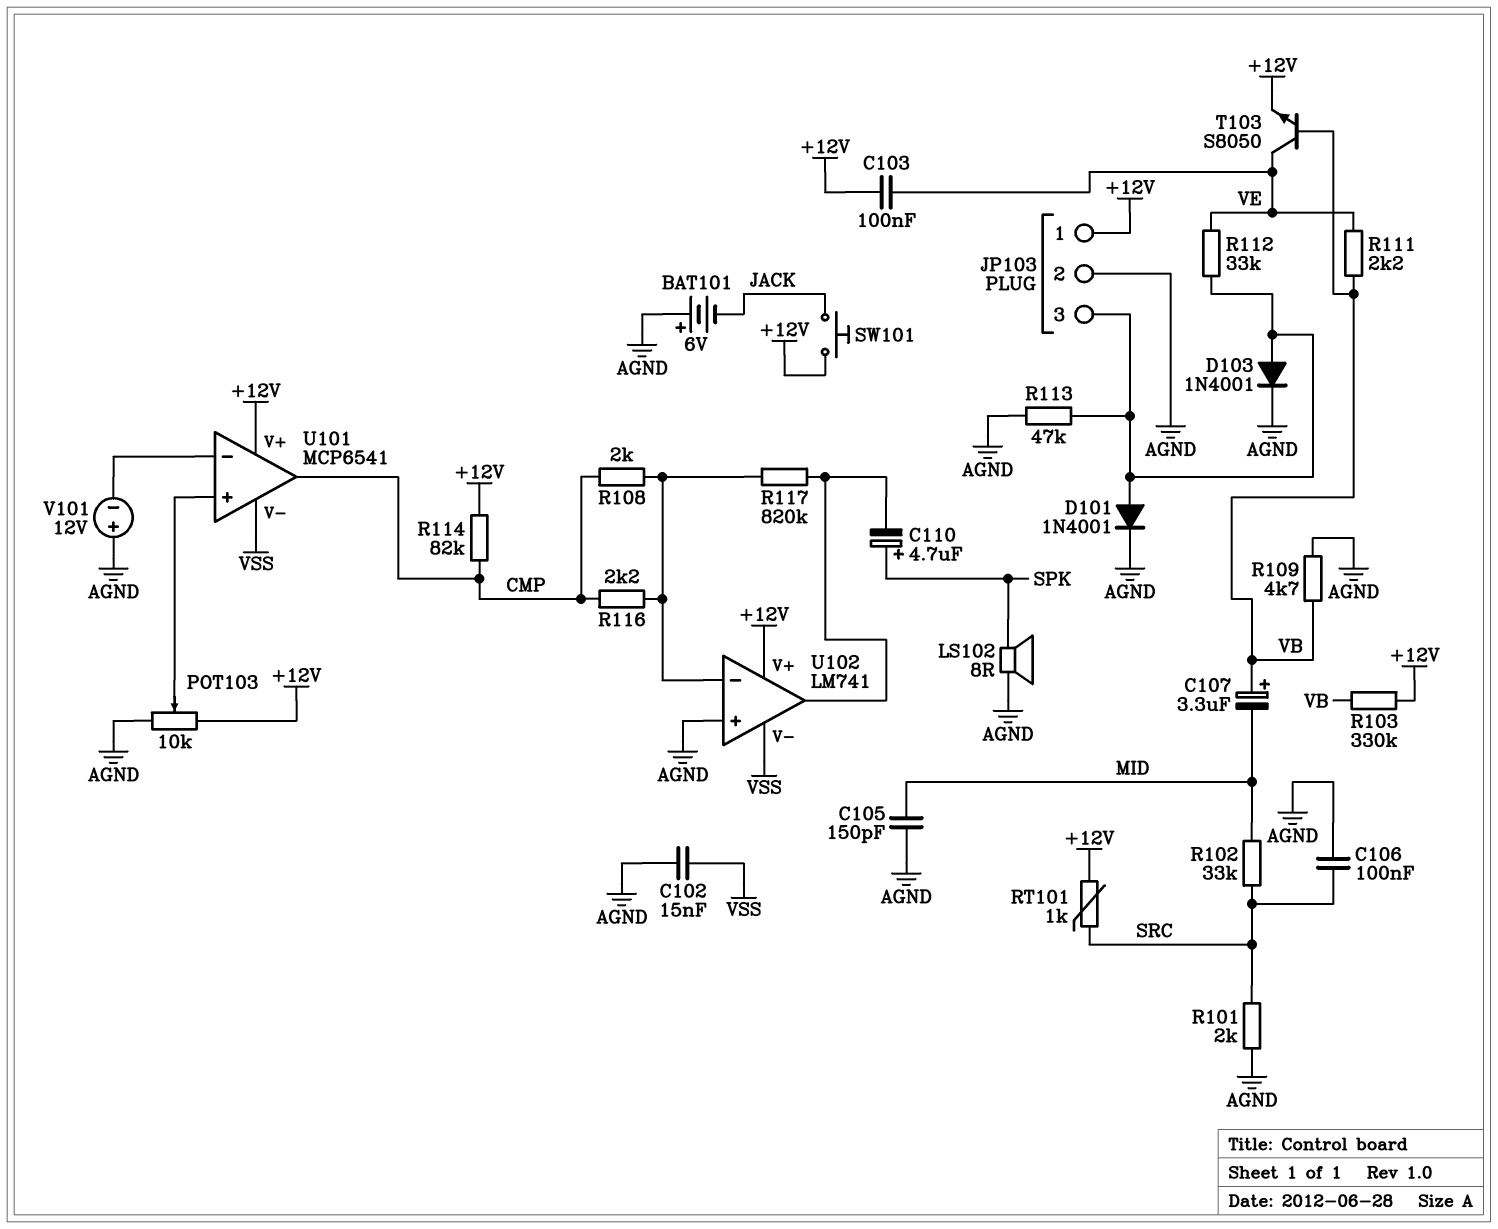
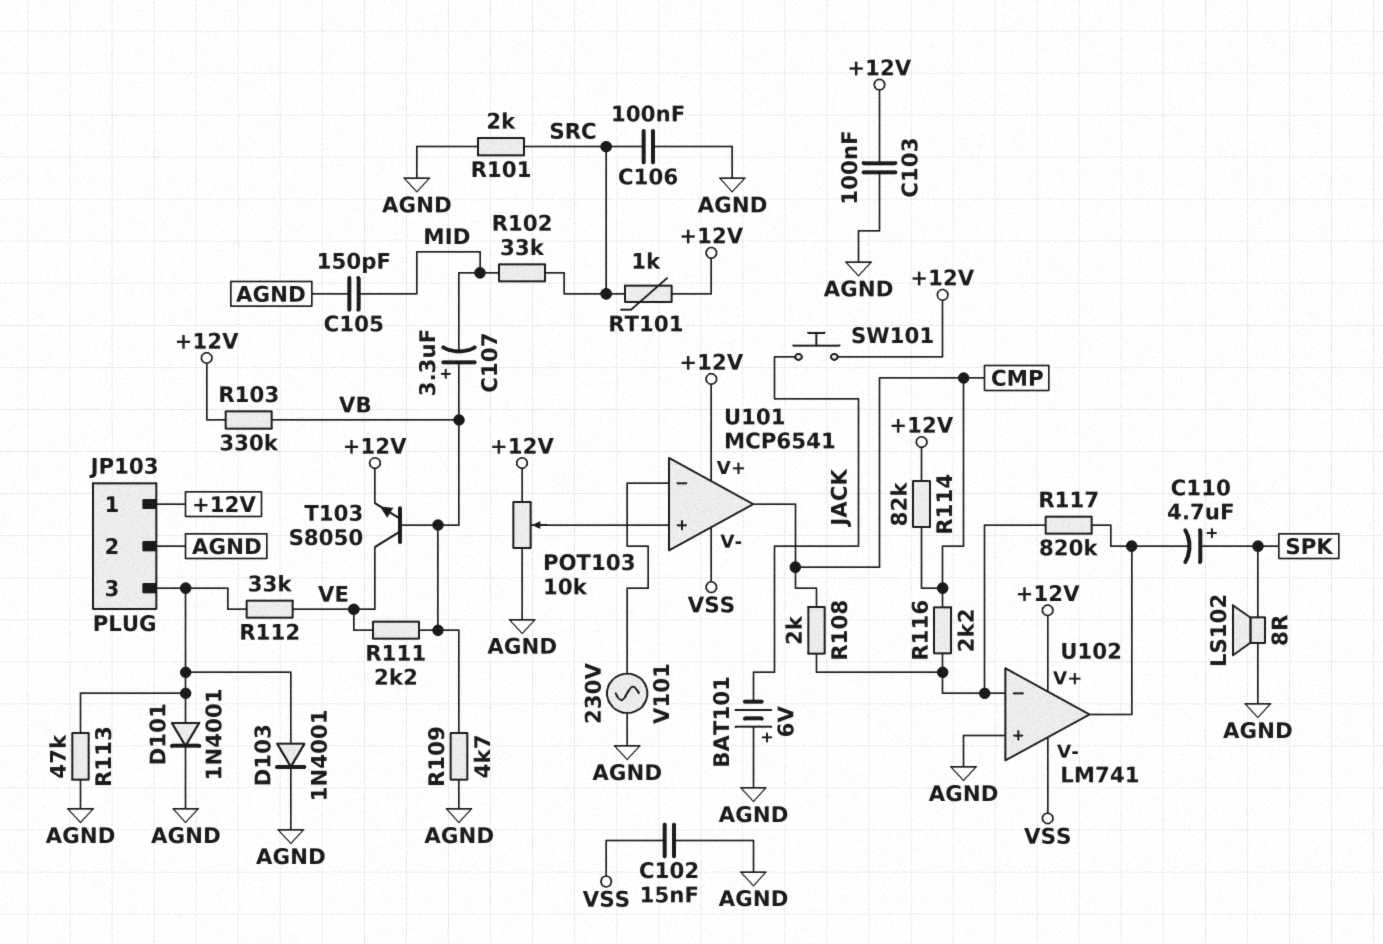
C103: 100nF (+12V, VE) -> 100nF (+12V, AGND)
V101: 12V (plus AGND, minus U101/in-) -> AC 230V (AGND, U101/in-)

